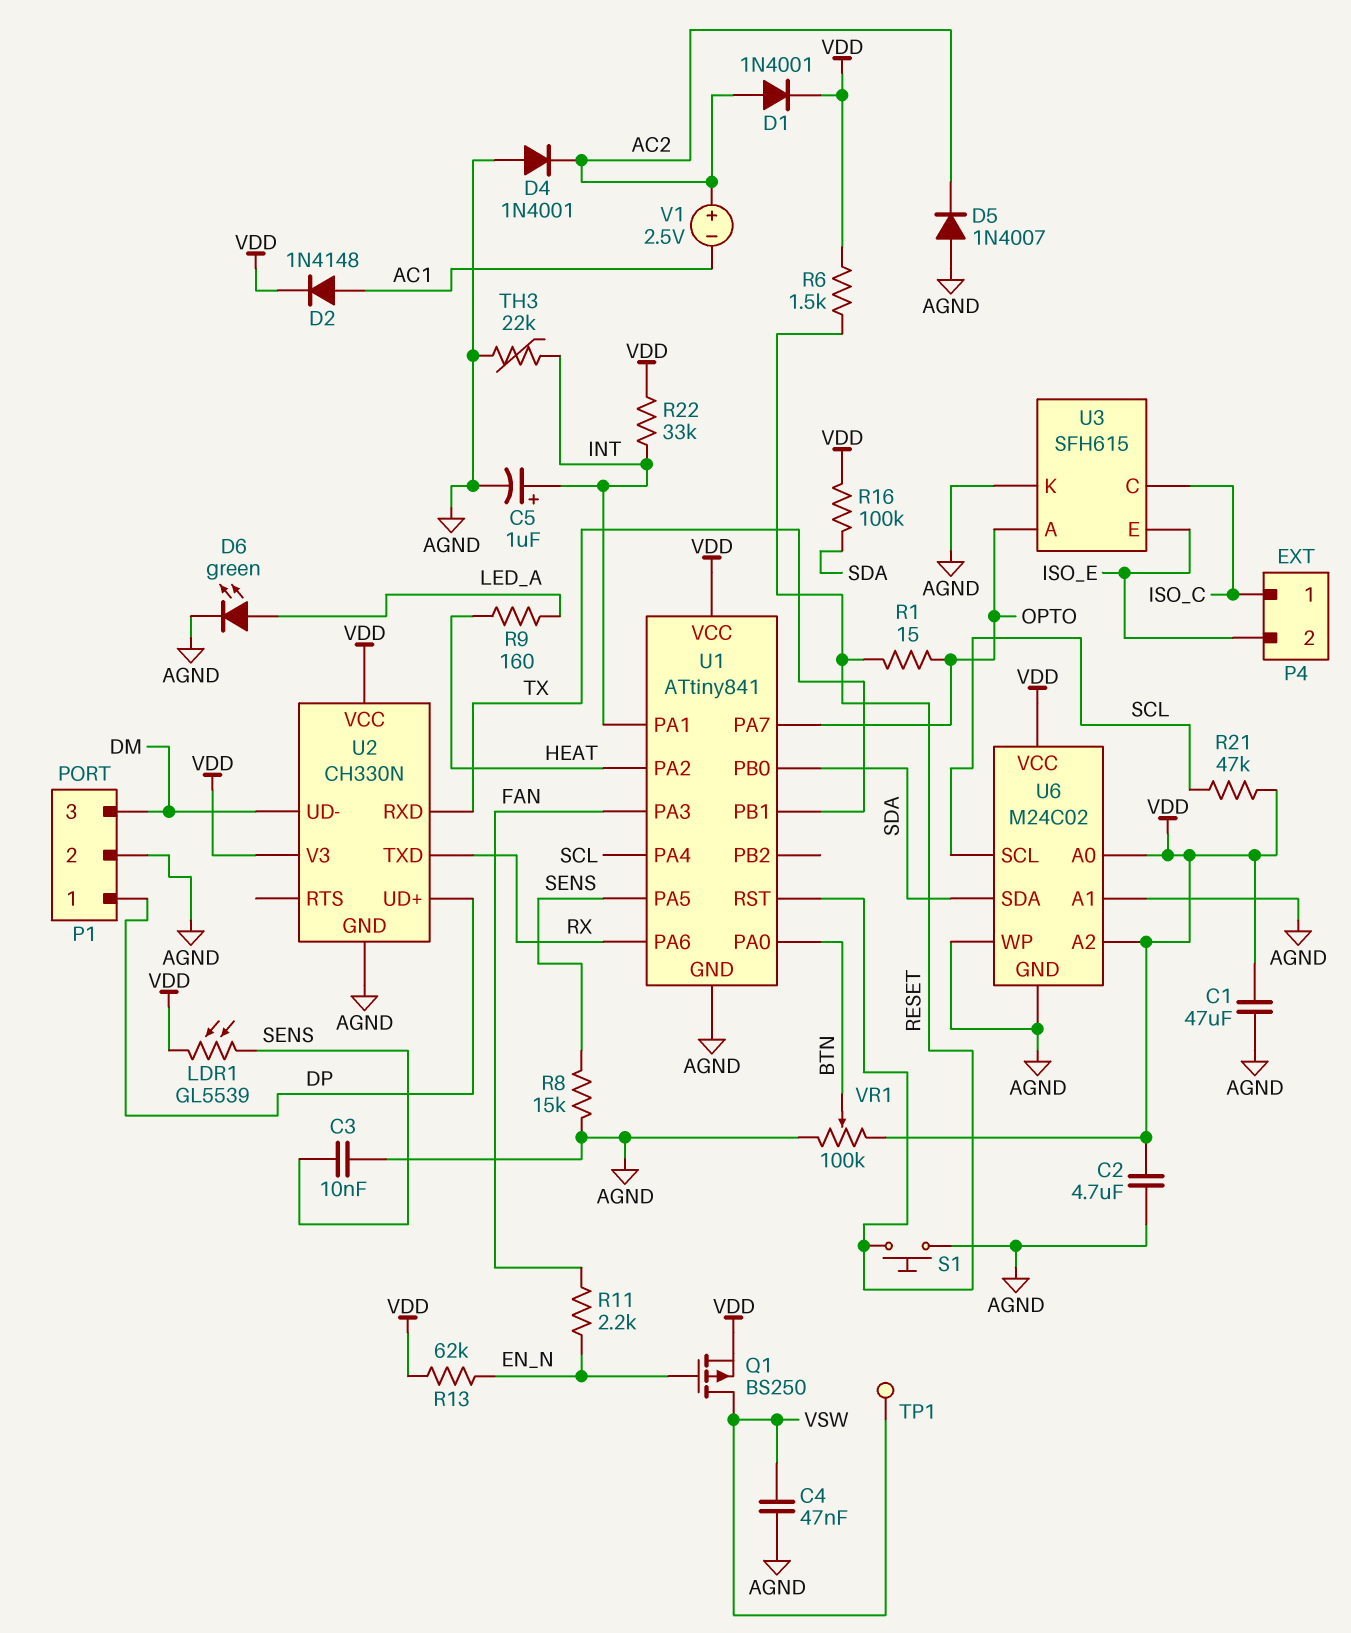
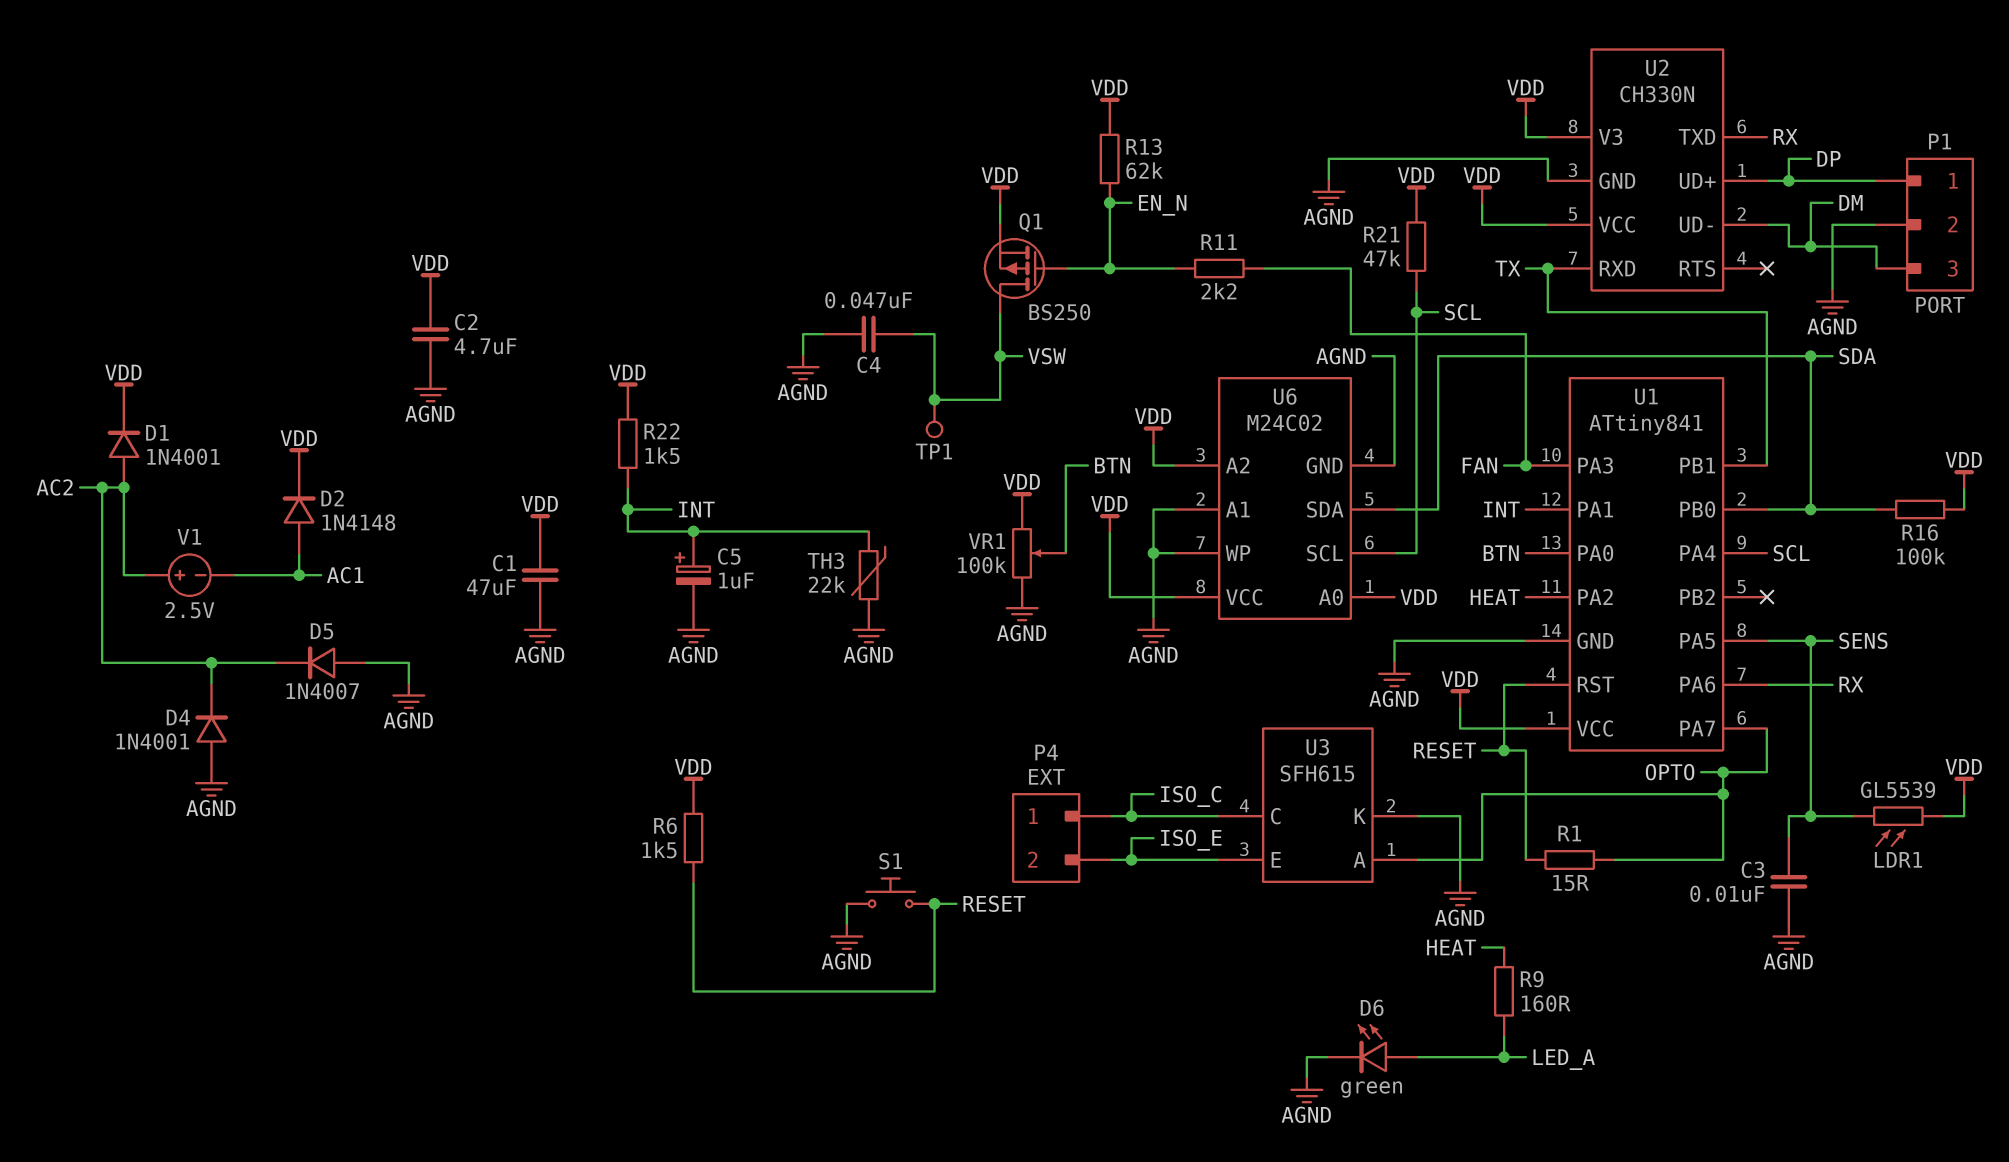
R8: 15k (AGND, SENS) -> none
R22: 33k (INT, VDD) -> 1.5k (INT, VDD)

